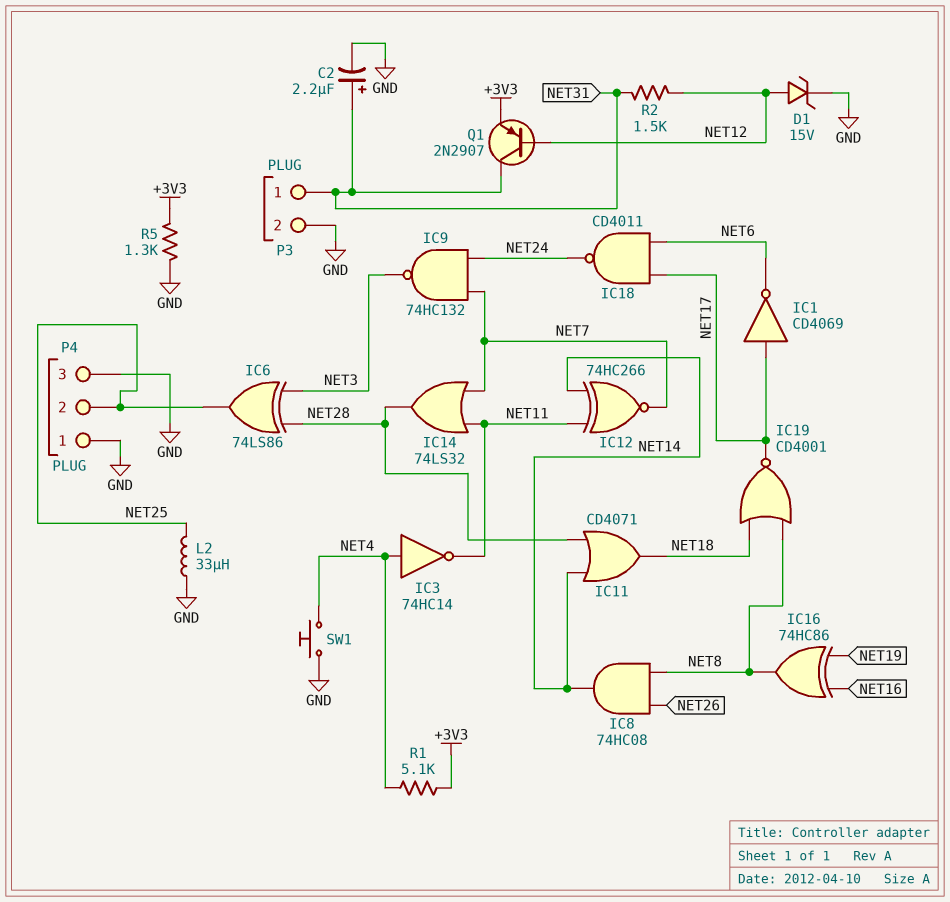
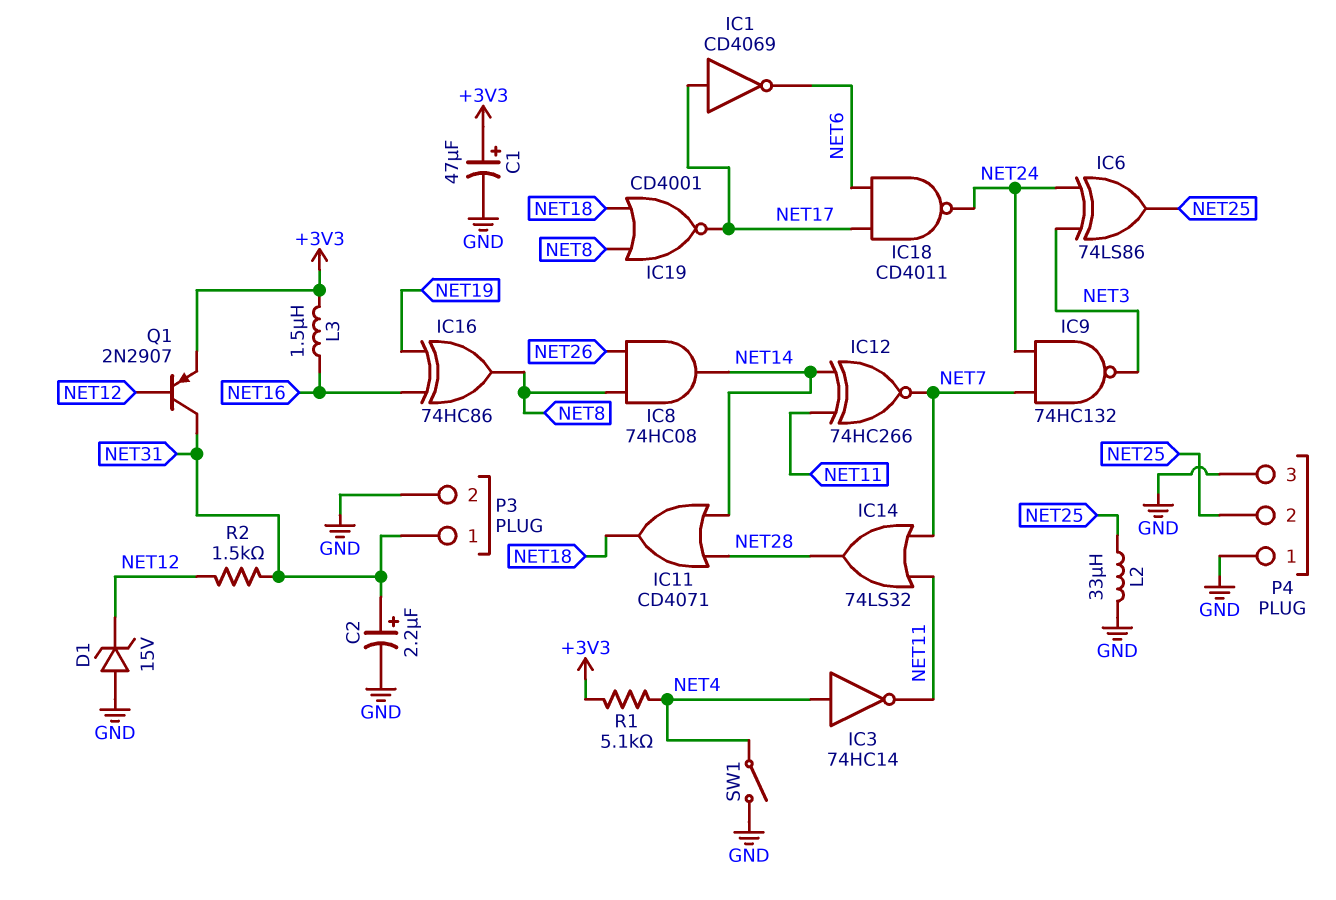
C1: none -> 47uF (plus +3V3, minus GND)
D1: zener 15V (A NET12, K GND) -> zener 15V (A GND, K NET12)
IC6: XOR 74LS86 (in NET3, in NET28, out NET25) -> XOR 74LS86 (in NET3, in NET24, out NET25)
L3: none -> 1.5uH (+3V3, NET16)
R5: 1.3k (+3V3, GND) -> none
SW1: button (GND, NET4) -> switch (GND, NET4)

